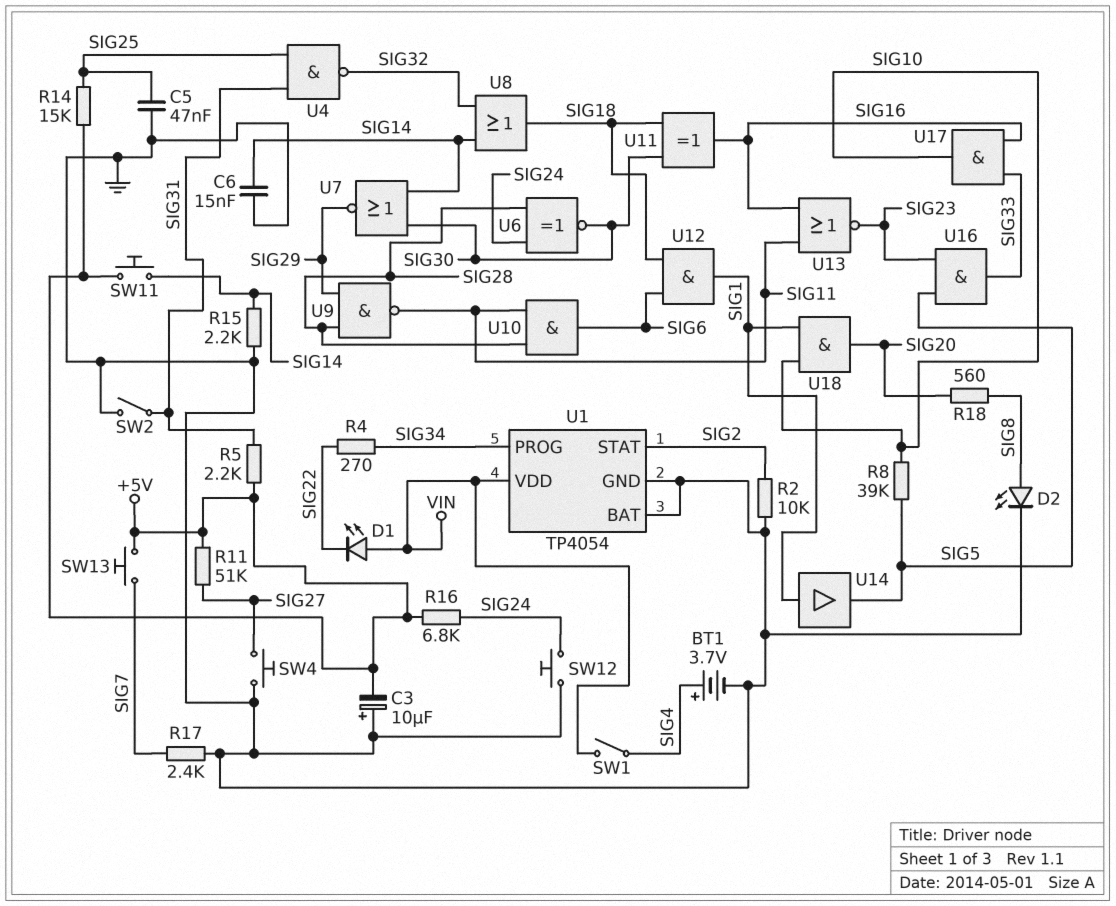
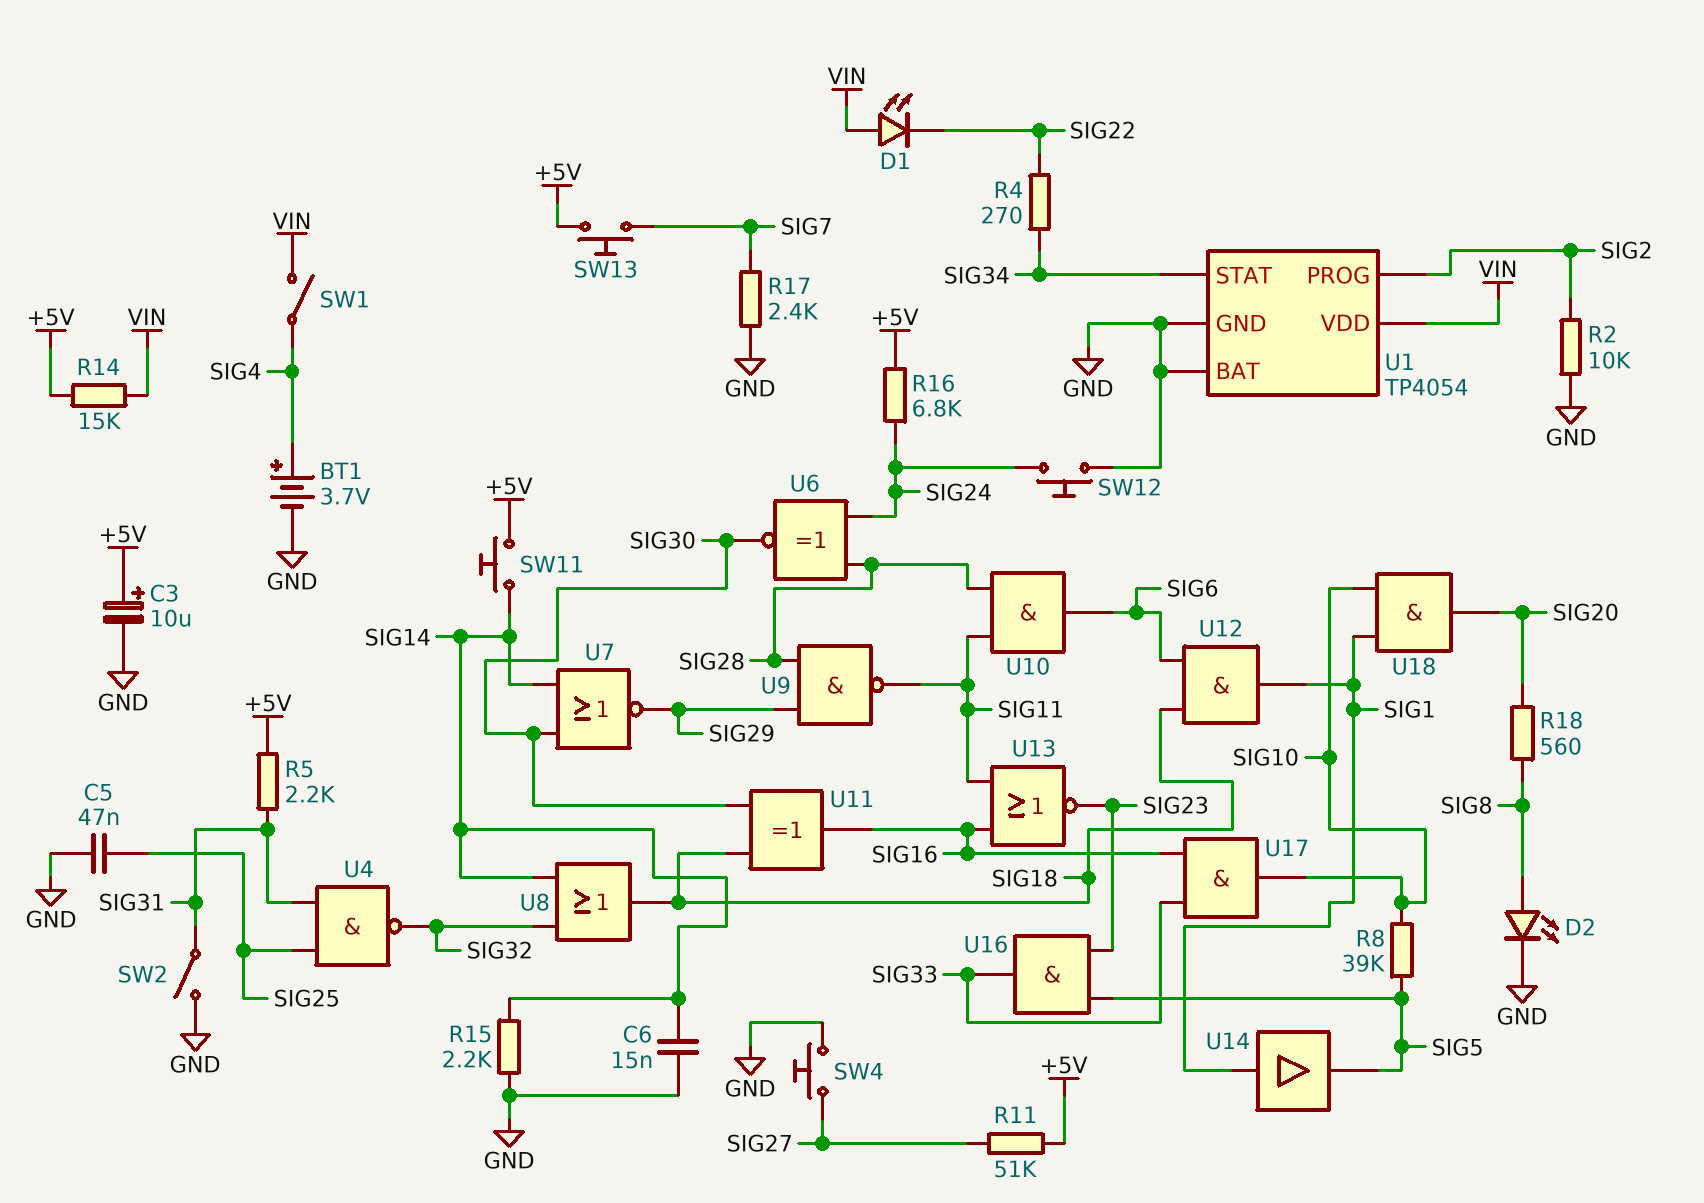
C3: 10uF (plus GND, minus +5V) -> 10uF (plus +5V, minus GND)
R14: 15k (+5V, SIG25) -> 15k (+5V, VIN)
U1 pin PROG: SIG34 -> SIG2
U1 pin STAT: SIG2 -> SIG34

